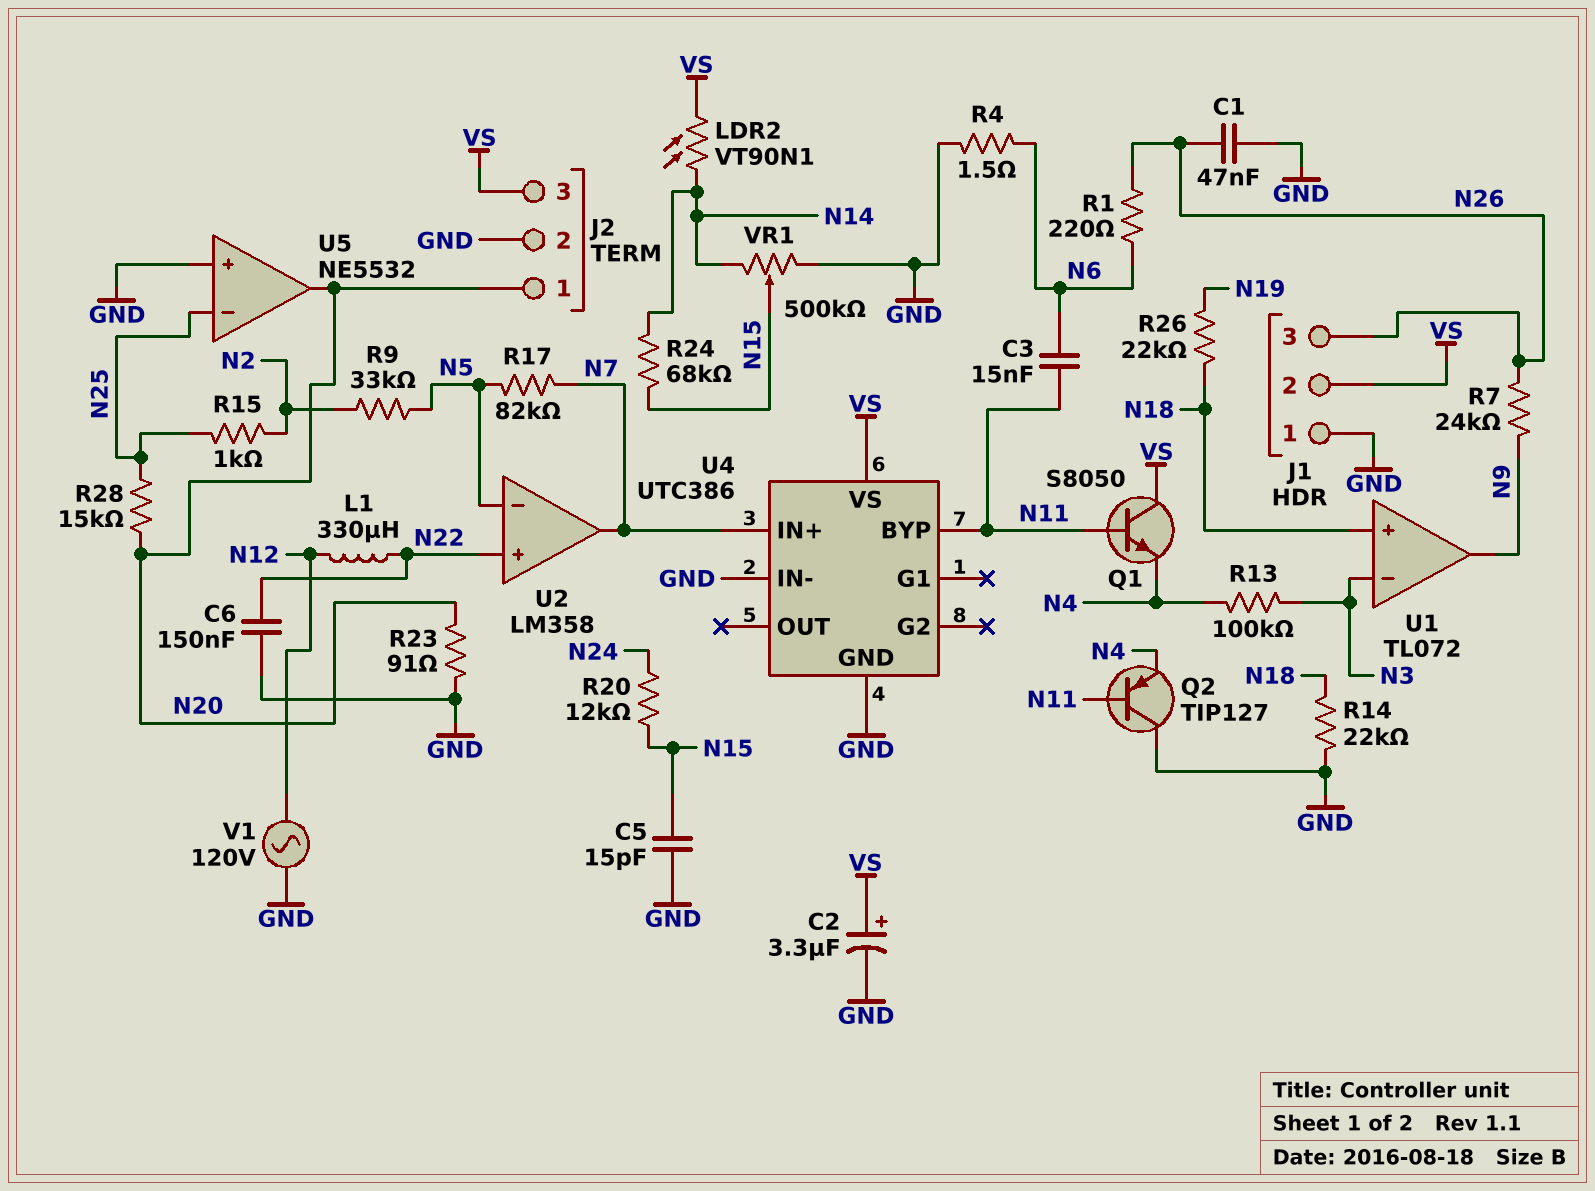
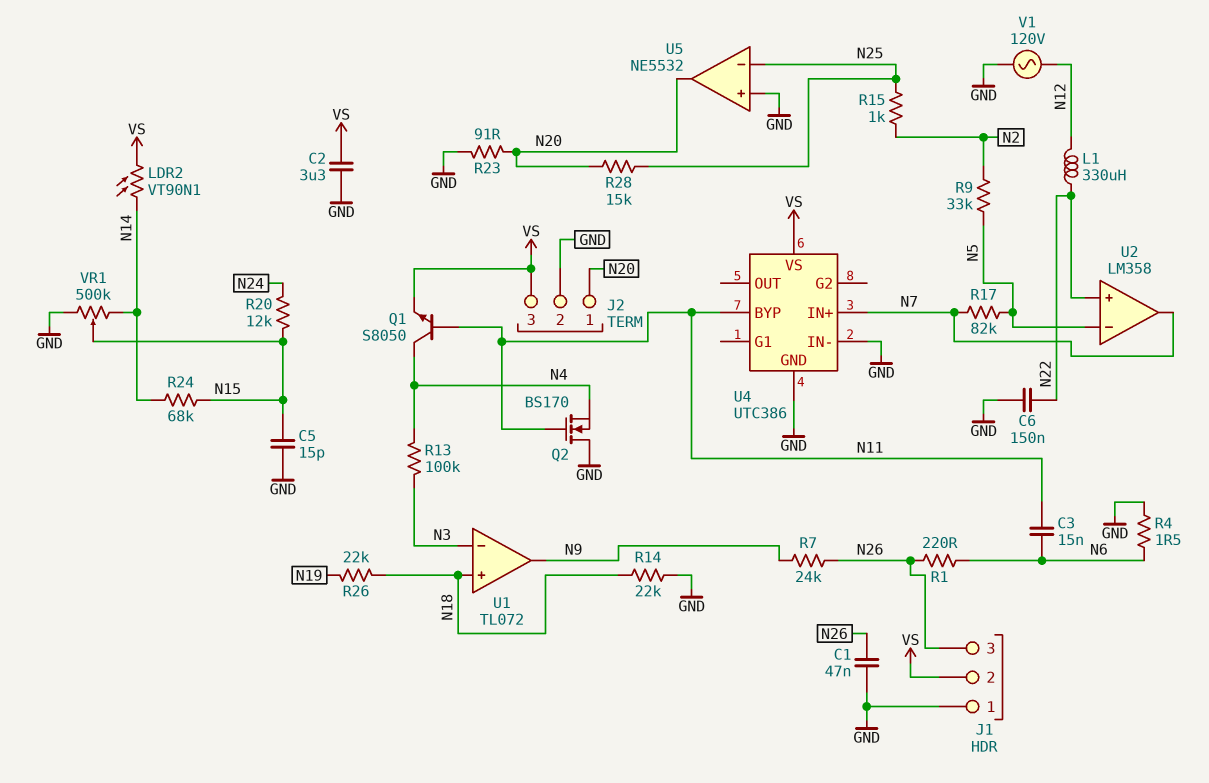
C2: 3.3uF (plus VS, minus GND) -> 3.3uF (GND, VS)
Q1: NPN S8050 (B N11, C VS, E N4) -> NPN S8050 (B N11, C N4, E VS)
Q2: PNP TIP127 (B N11, C GND, E N4) -> NMOS BS170 (G N11, D GND, S N4)

